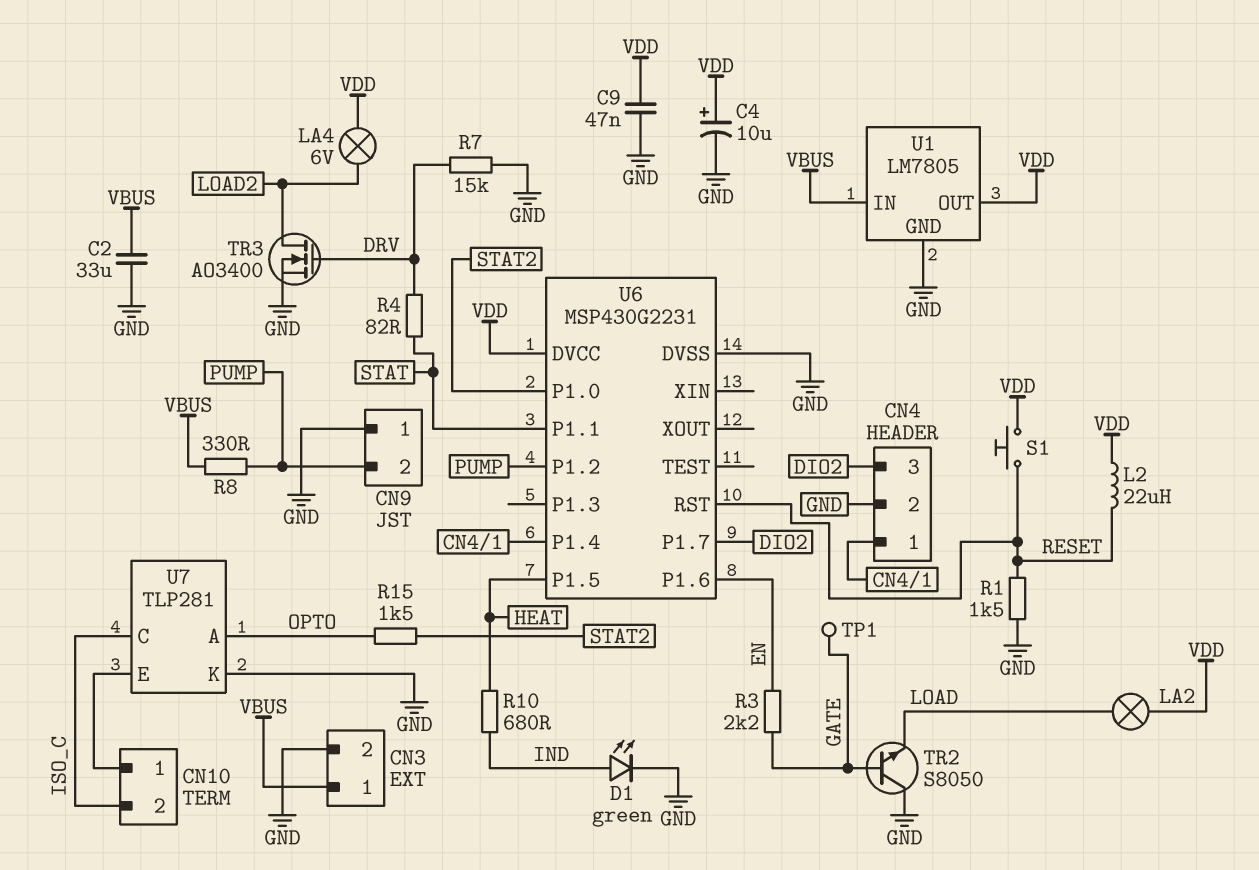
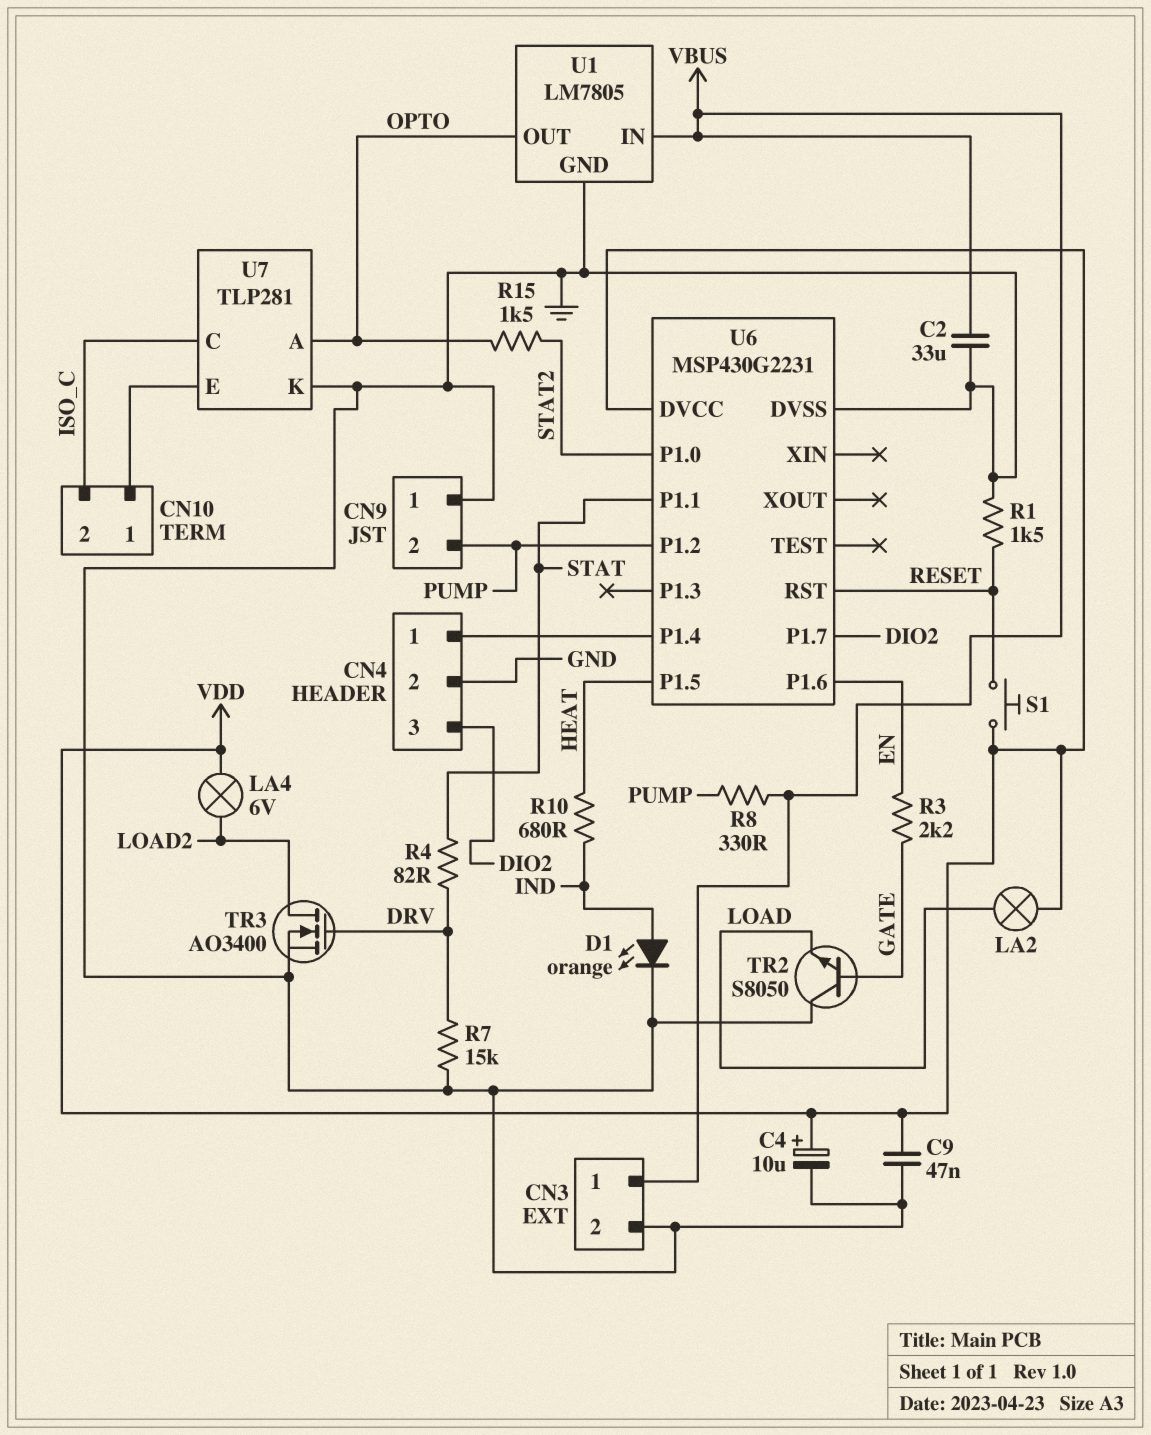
D1: LED green (A IND, K GND) -> LED orange (A IND, K GND)
L2: 22uH (RESET, VDD) -> none
TP1: test point (GATE) -> none
U1 pin OUT: VDD -> OPTO

